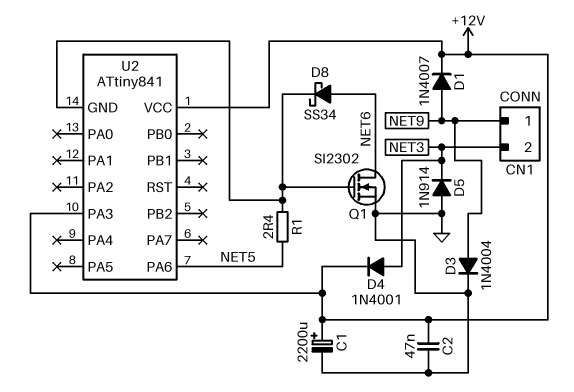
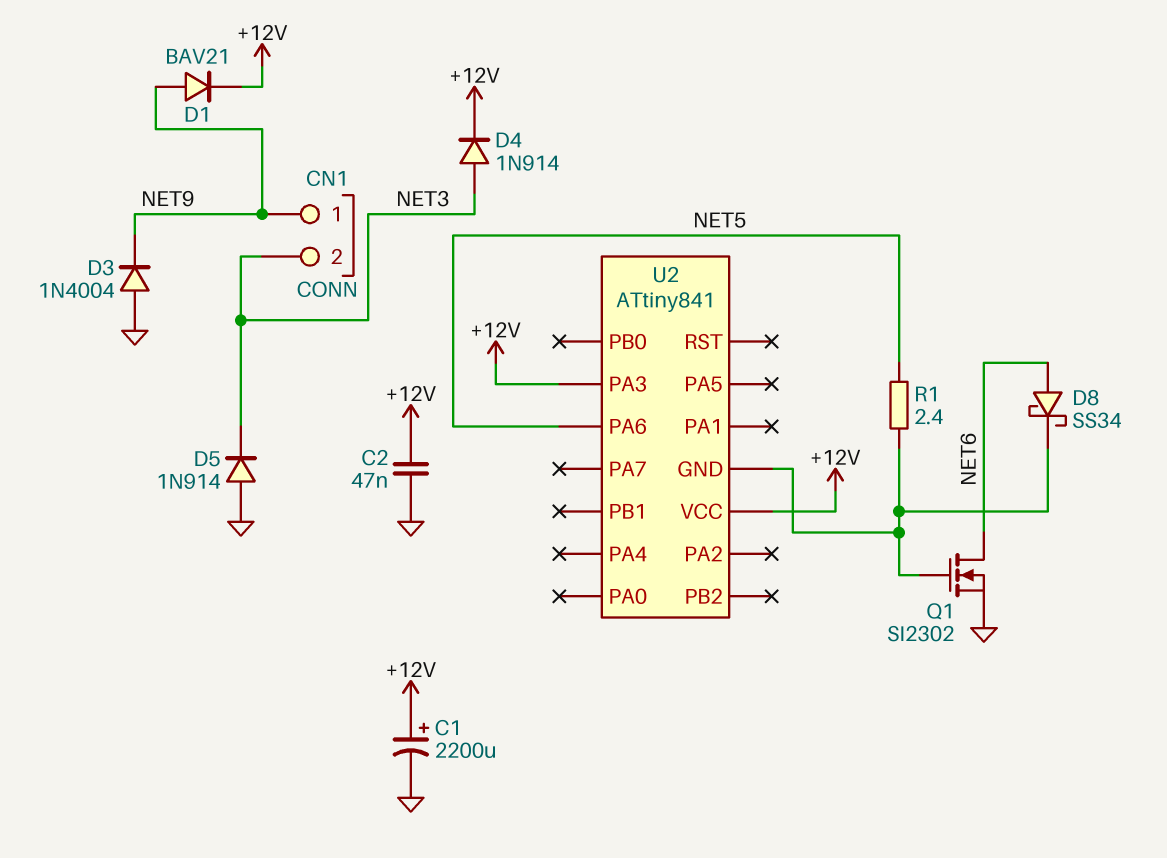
D1: diode 1N4007 (A NET9, K +12V) -> diode BAV21 (A NET9, K +12V)
D3: diode 1N4004 (A NET9, K GND) -> diode 1N4004 (A GND, K NET9)
D4: diode 1N4001 (A NET3, K +12V) -> diode 1N914 (A NET3, K +12V)

